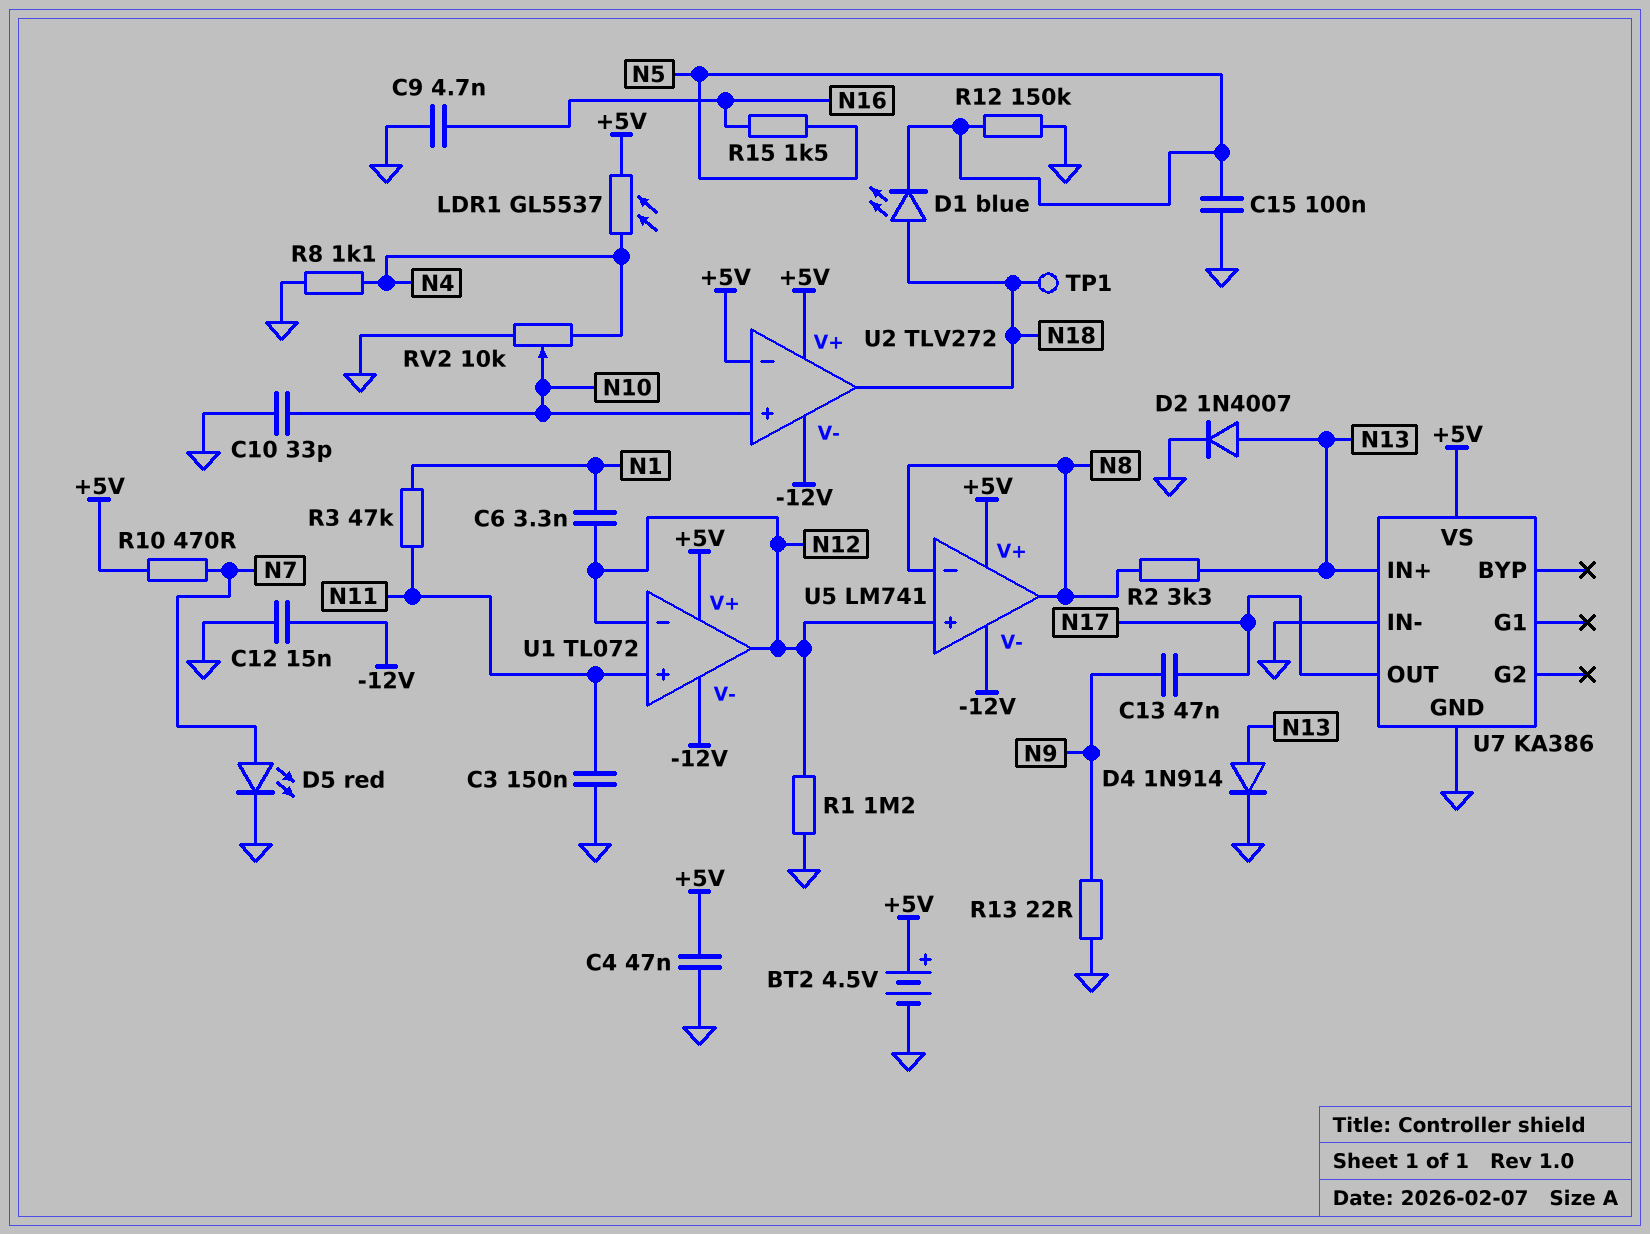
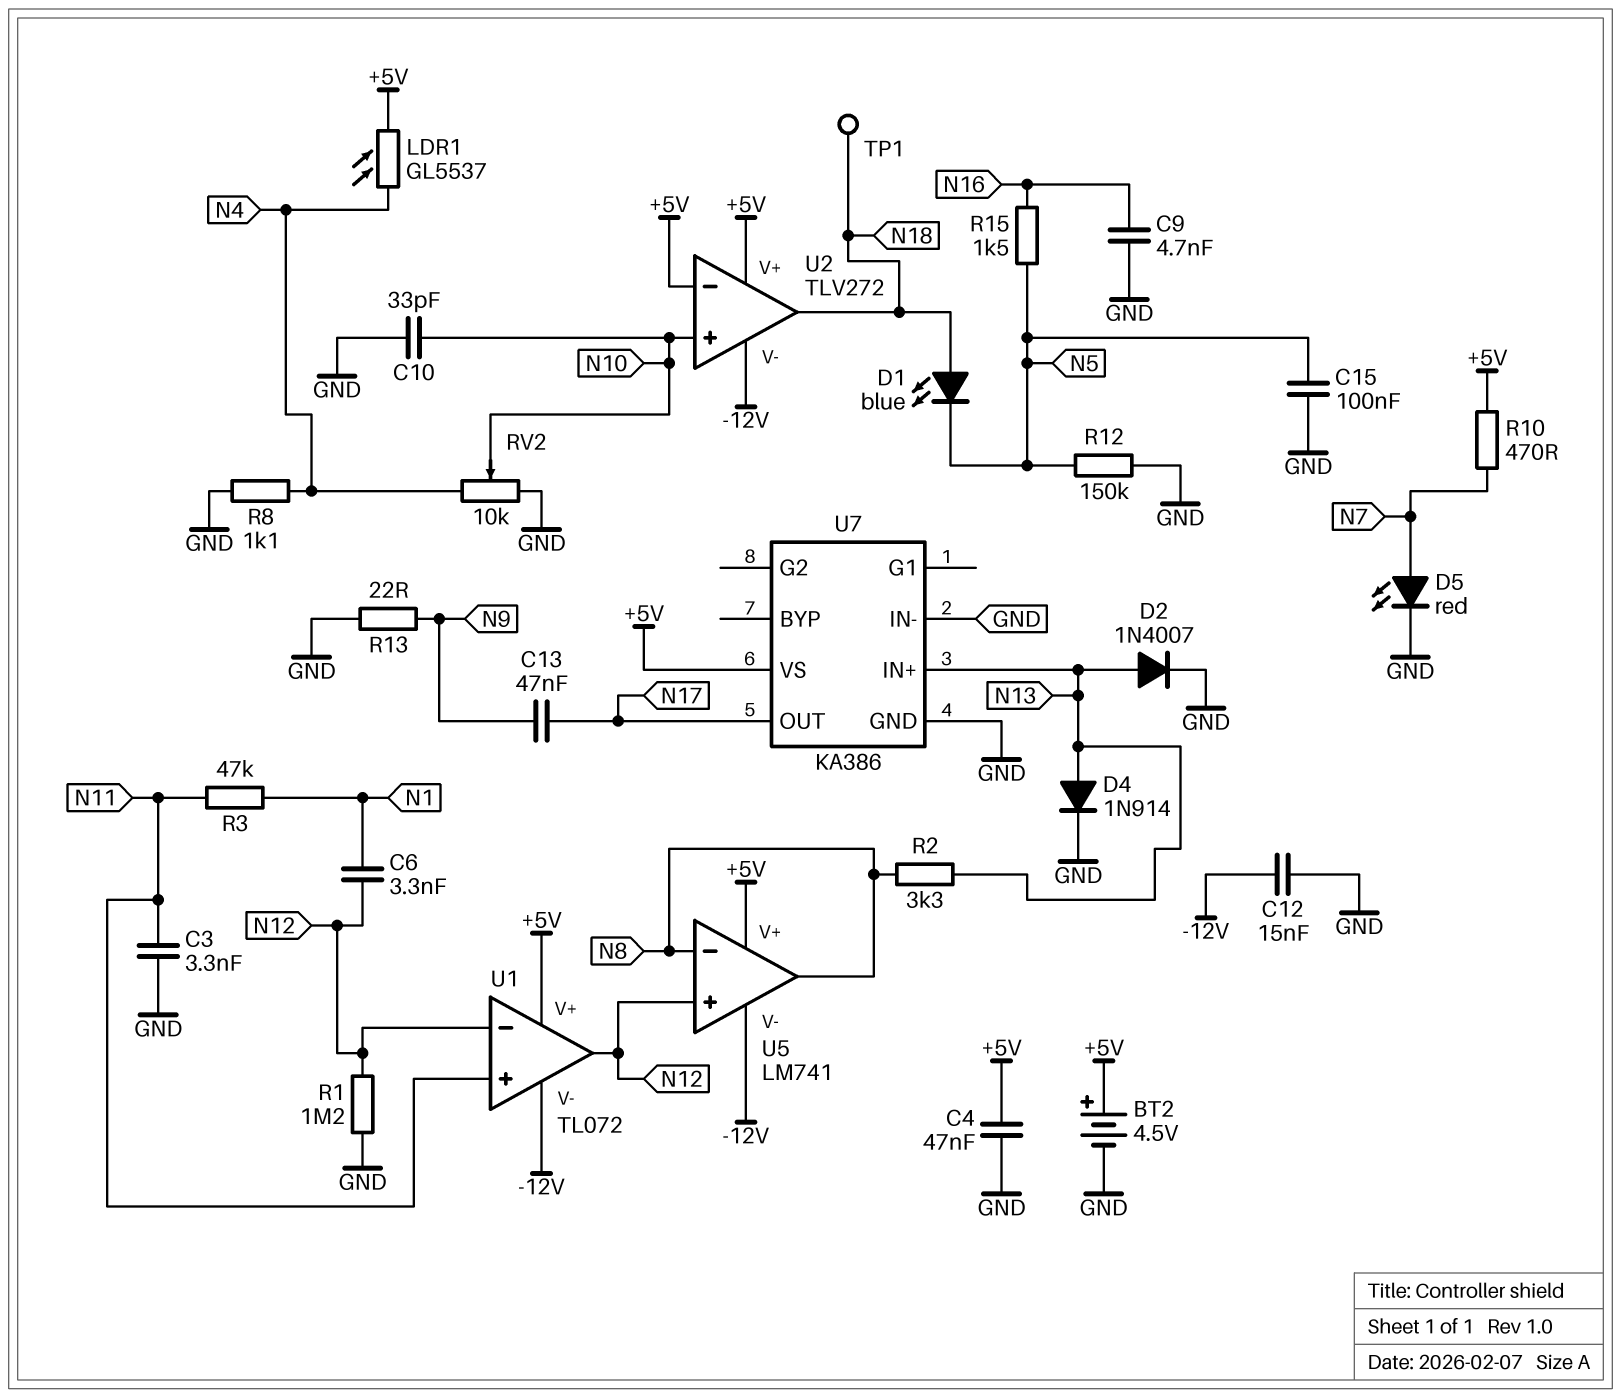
C3: 150nF (GND, N11) -> 3.3nF (GND, N11)

